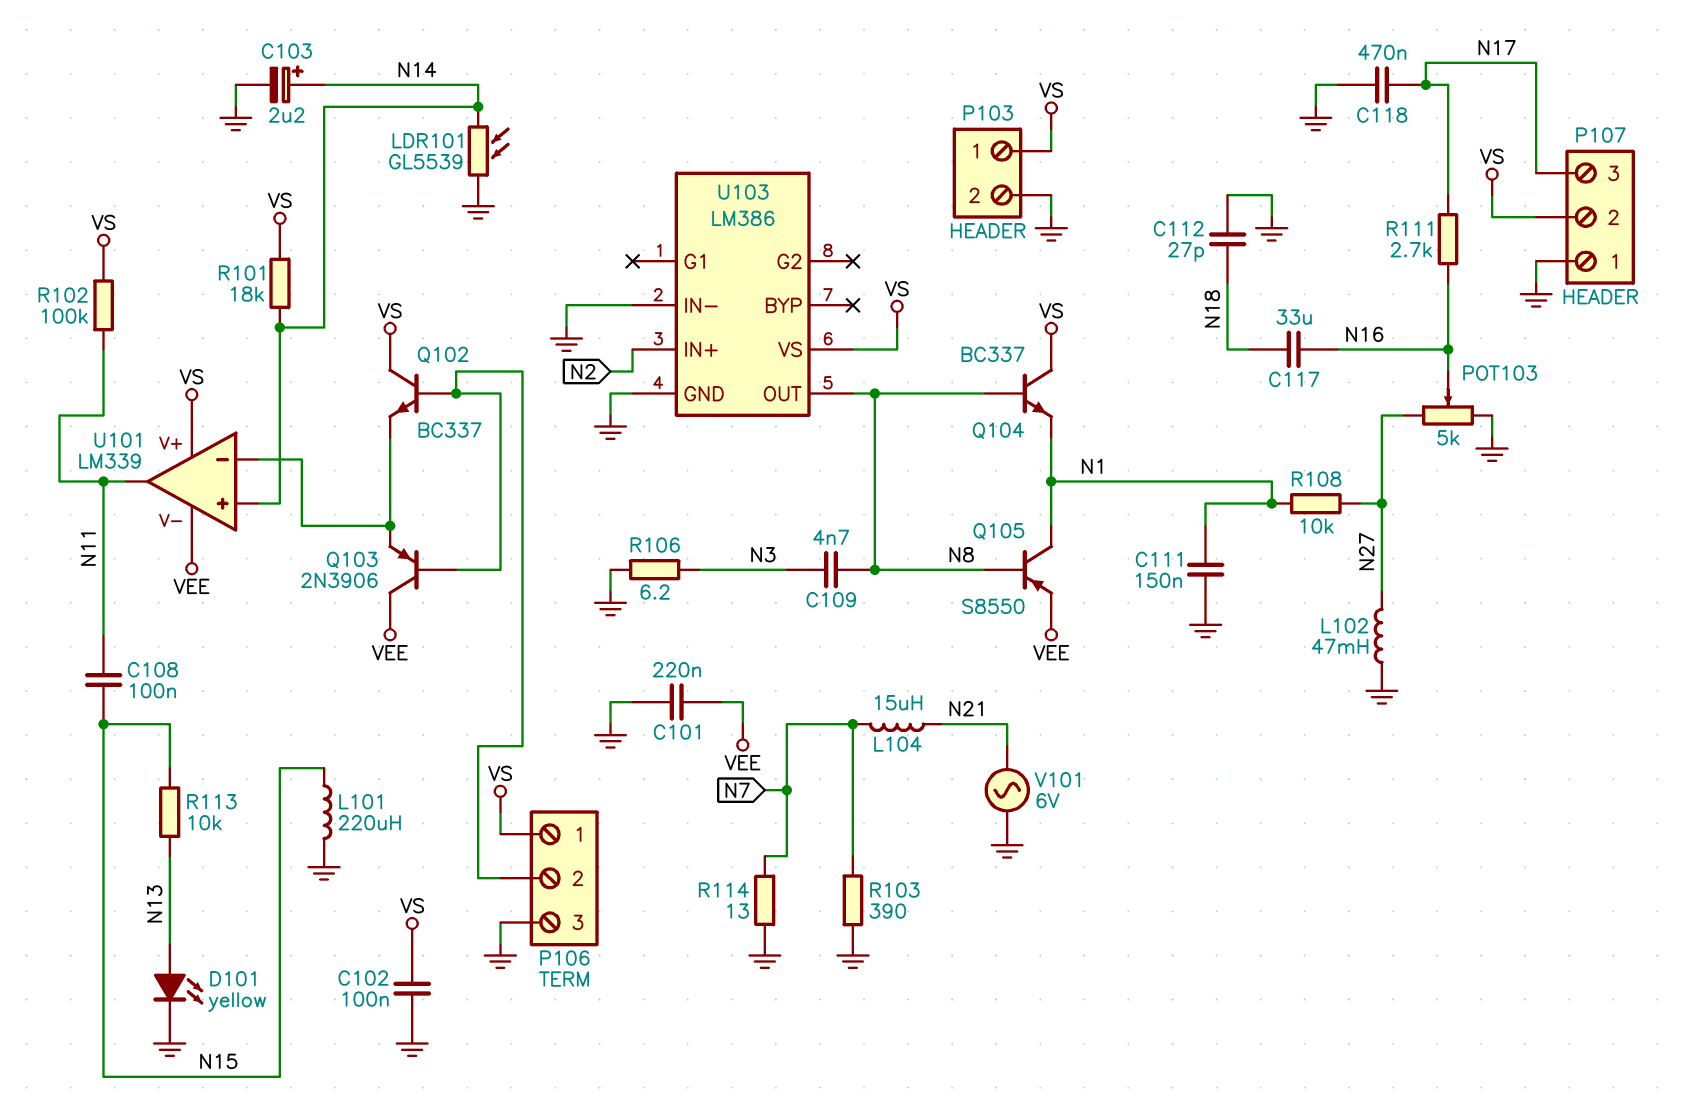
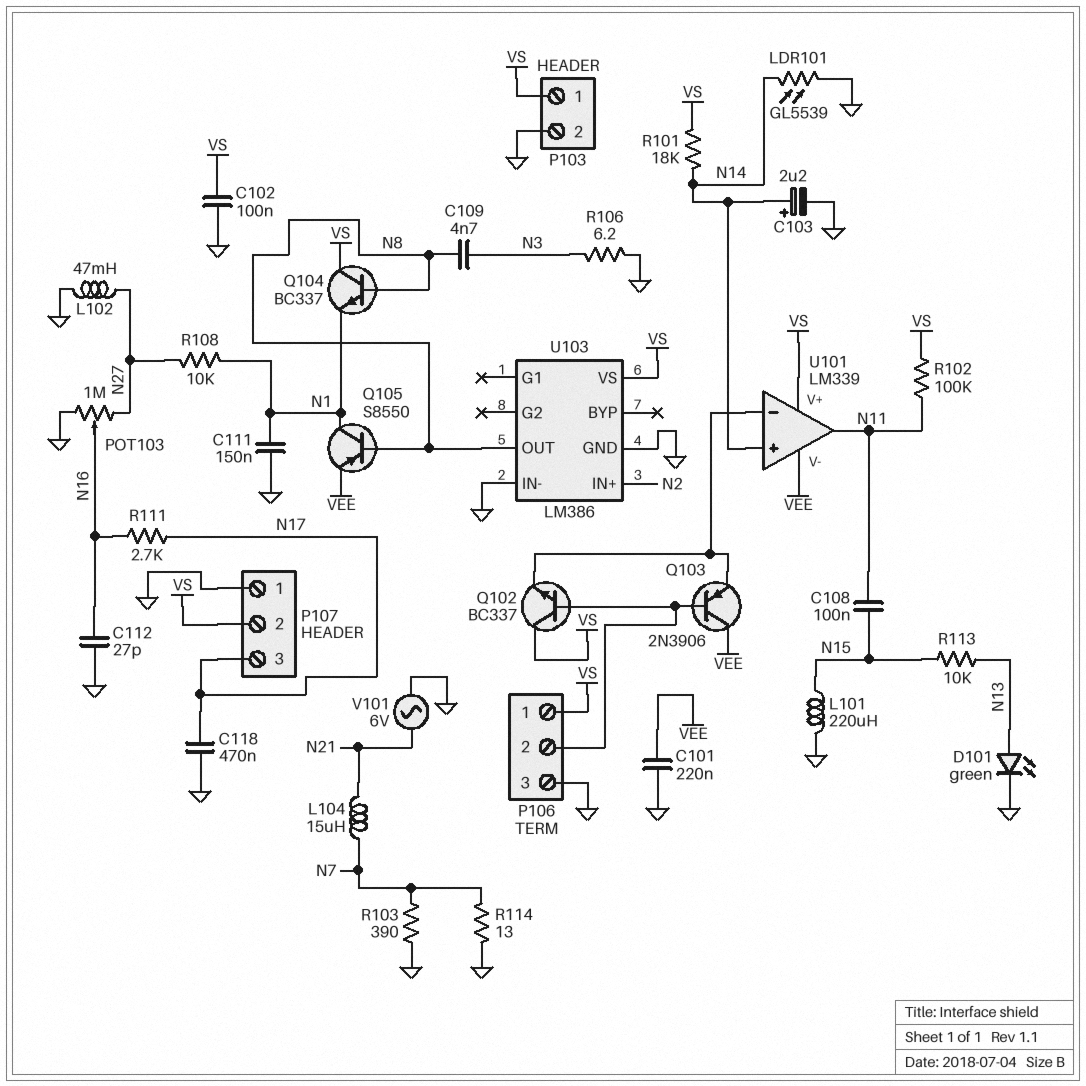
C112: 27pF (GND, N18) -> 27pF (GND, N16)
C117: 33uF (N16, N18) -> none
D101: LED yellow (A N13, K GND) -> LED green (A N13, K GND)
POT103: 5k (GND, N27, wiper N16) -> 1M (GND, N27, wiper N16)

